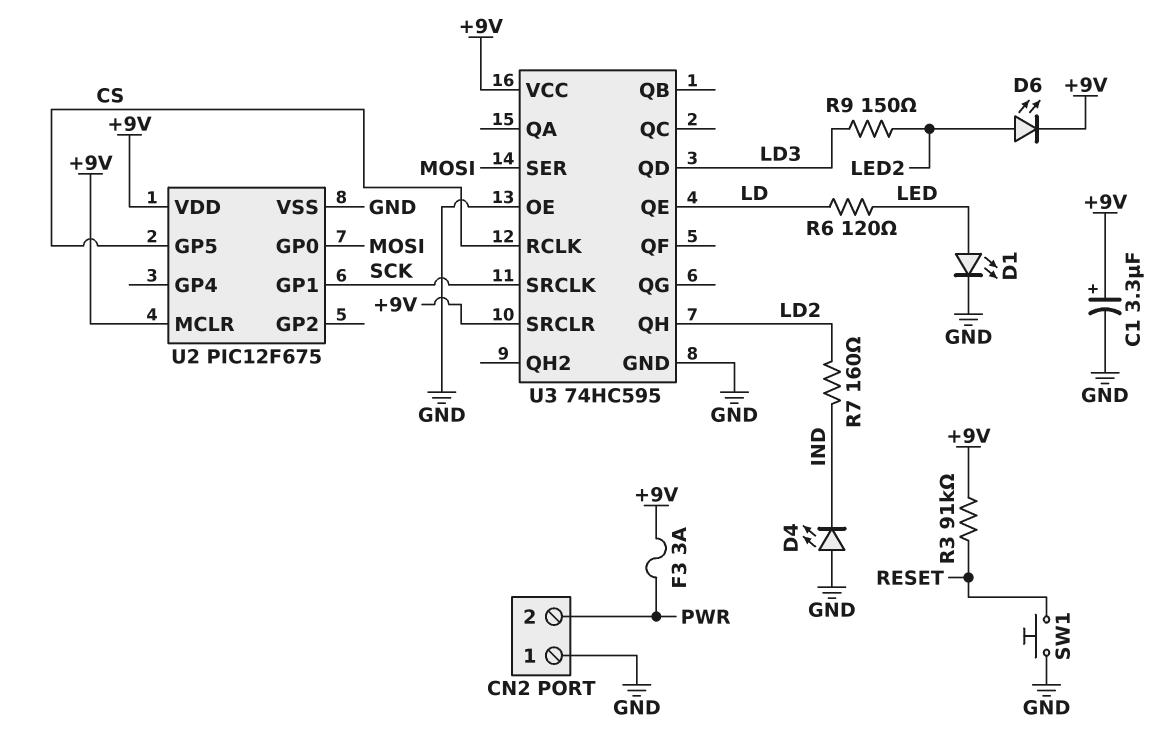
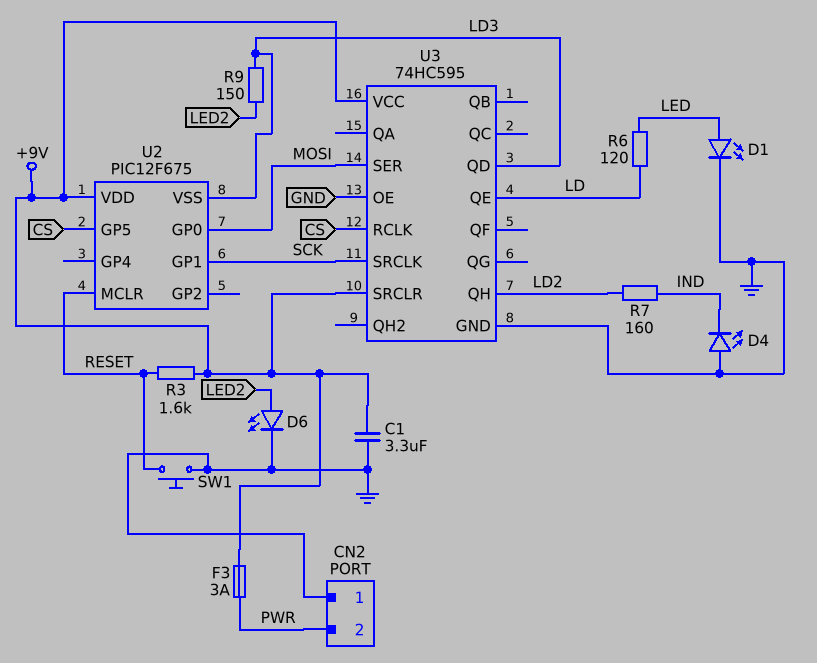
C1: 3.3uF (plus +9V, minus GND) -> 3.3uF (+9V, GND)
D6: LED (A LED2, K +9V) -> LED (A LED2, K GND)
R3: 91k (+9V, RESET) -> 1.6k (+9V, RESET)
U2 pin MCLR: +9V -> RESET
U2 pin VSS: GND -> LD3

